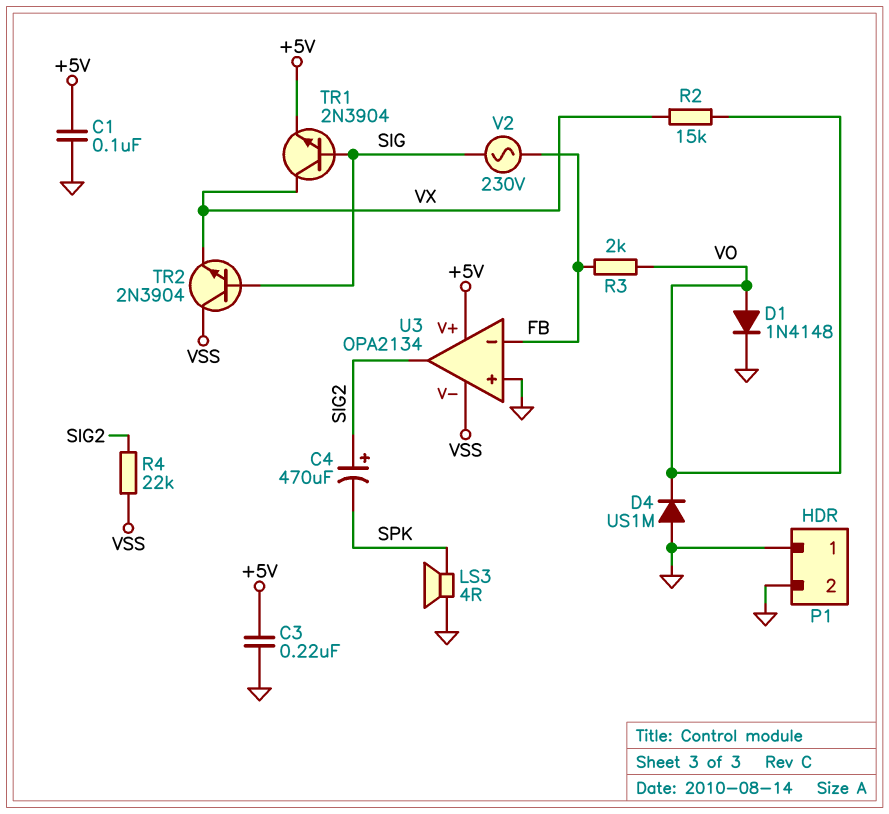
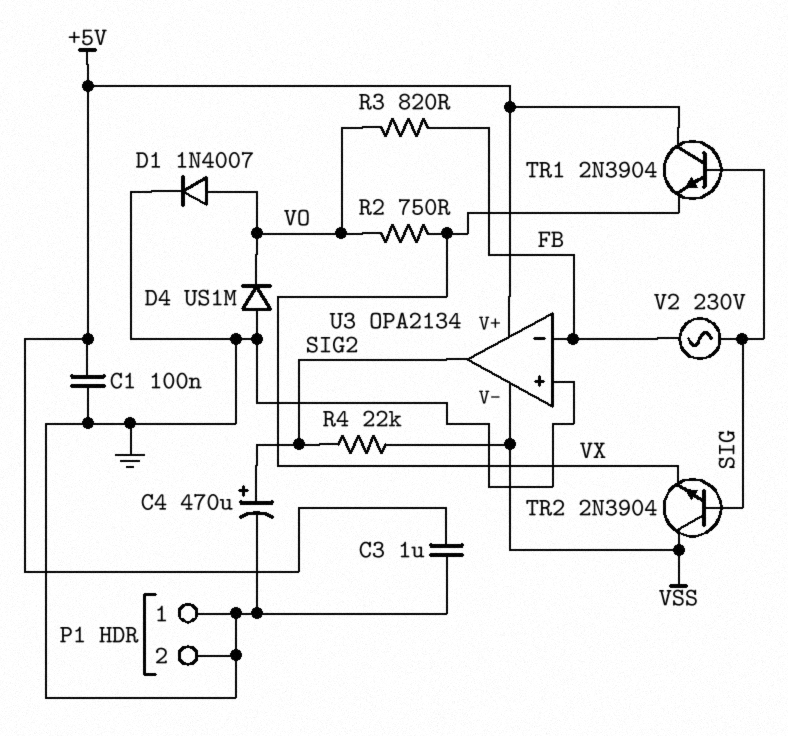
C3: 220nF (+5V, GND) -> 1uF (+5V, GND)
C4: 470uF (plus SIG2, minus SPK) -> 470uF (plus SIG2, minus GND)
D1: diode 1N4148 (A VO, K GND) -> diode 1N4007 (A VO, K GND)
LS3: speaker 4R (GND, SPK) -> none
R2: 15k (VO, VX) -> 750 (VO, VX)
R3: 2k (FB, VO) -> 820 (FB, VO)
TR1: NPN 2N3904 (B SIG, C VX, E +5V) -> NPN 2N3904 (B SIG, C +5V, E VX)

